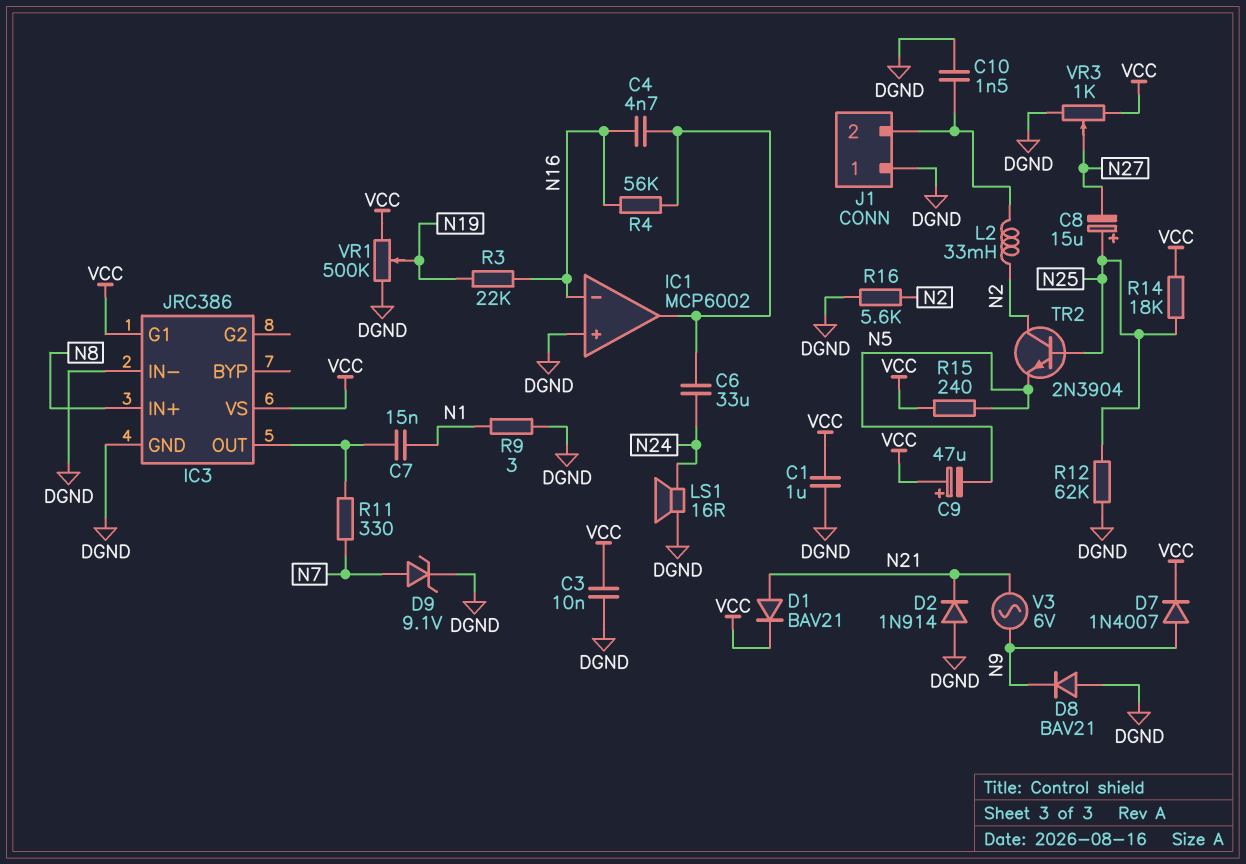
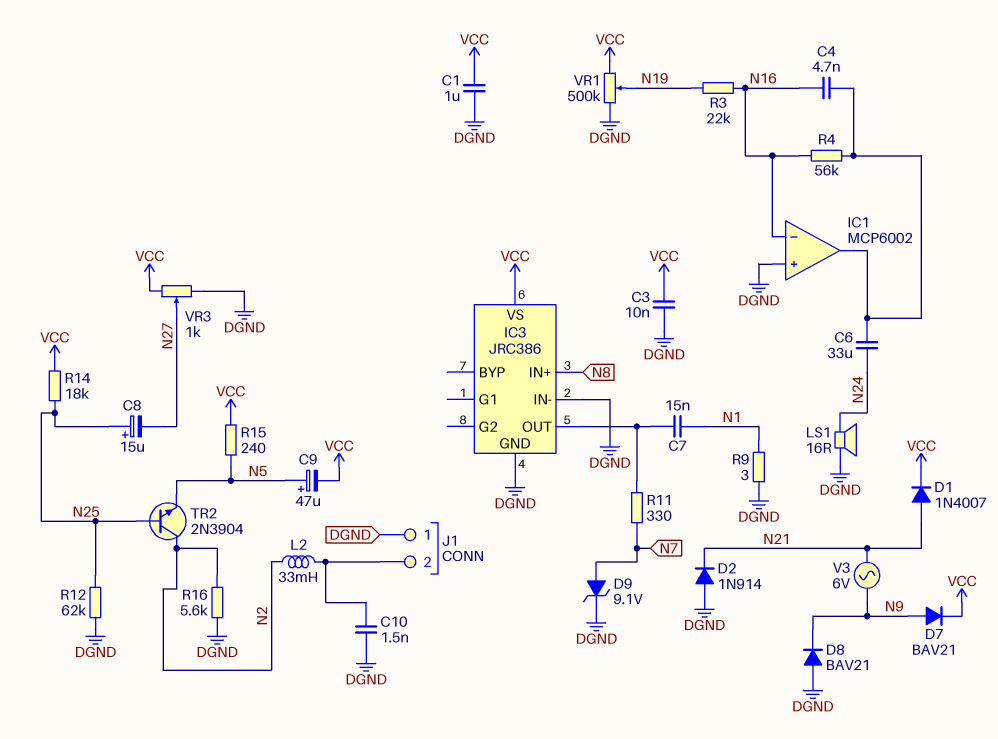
C9: 47uF (plus VCC, minus N5) -> 47uF (plus N5, minus VCC)
D1: diode BAV21 (A N21, K VCC) -> diode 1N4007 (A N21, K VCC)
D7: diode 1N4007 (A N9, K VCC) -> diode BAV21 (A N9, K VCC)
IC3 pin G1: VCC -> none

